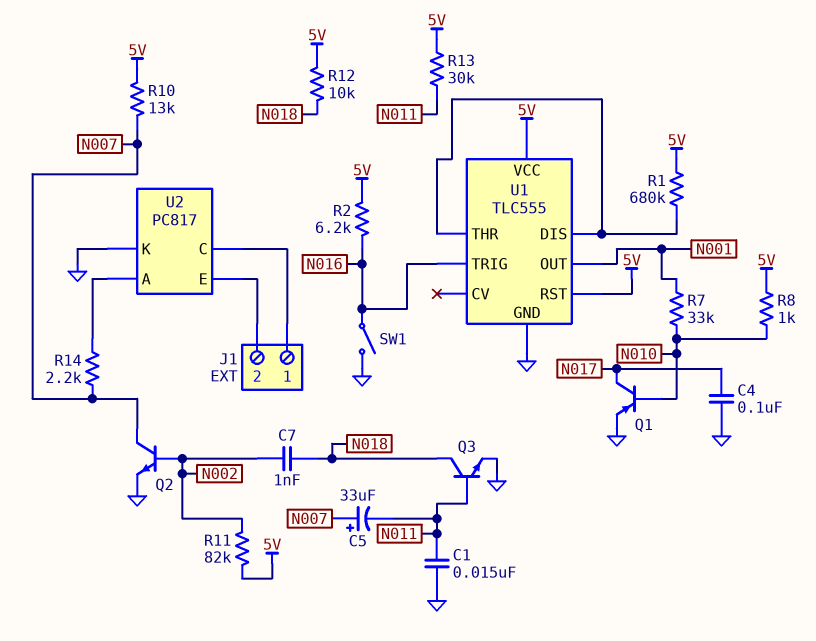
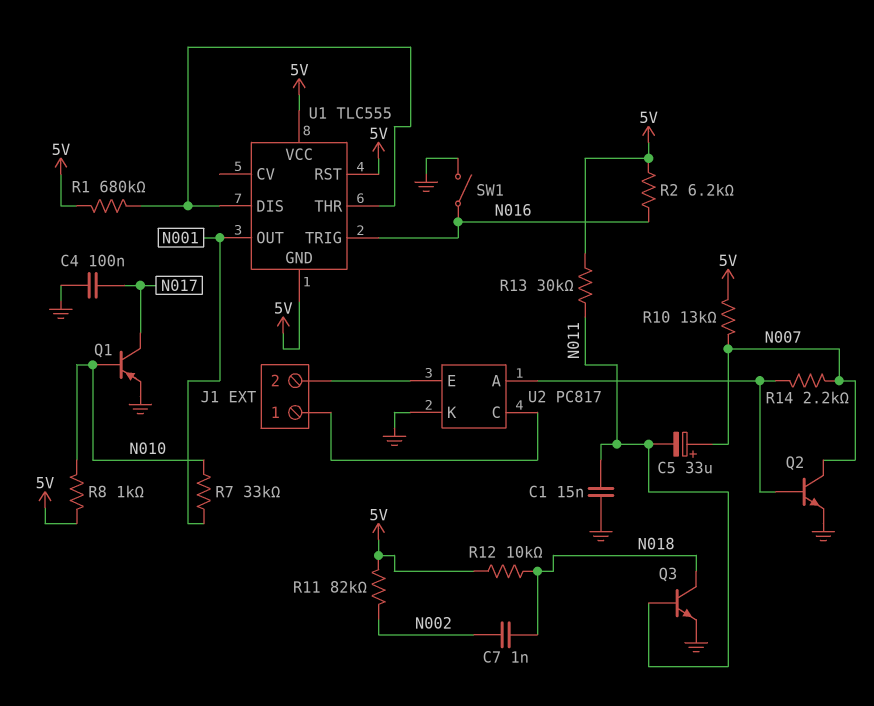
Q2: NPN (B N002, C N007, E GND) -> NPN (B U2/A, C N007, E GND)
U1 pin GND: GND -> 5V

